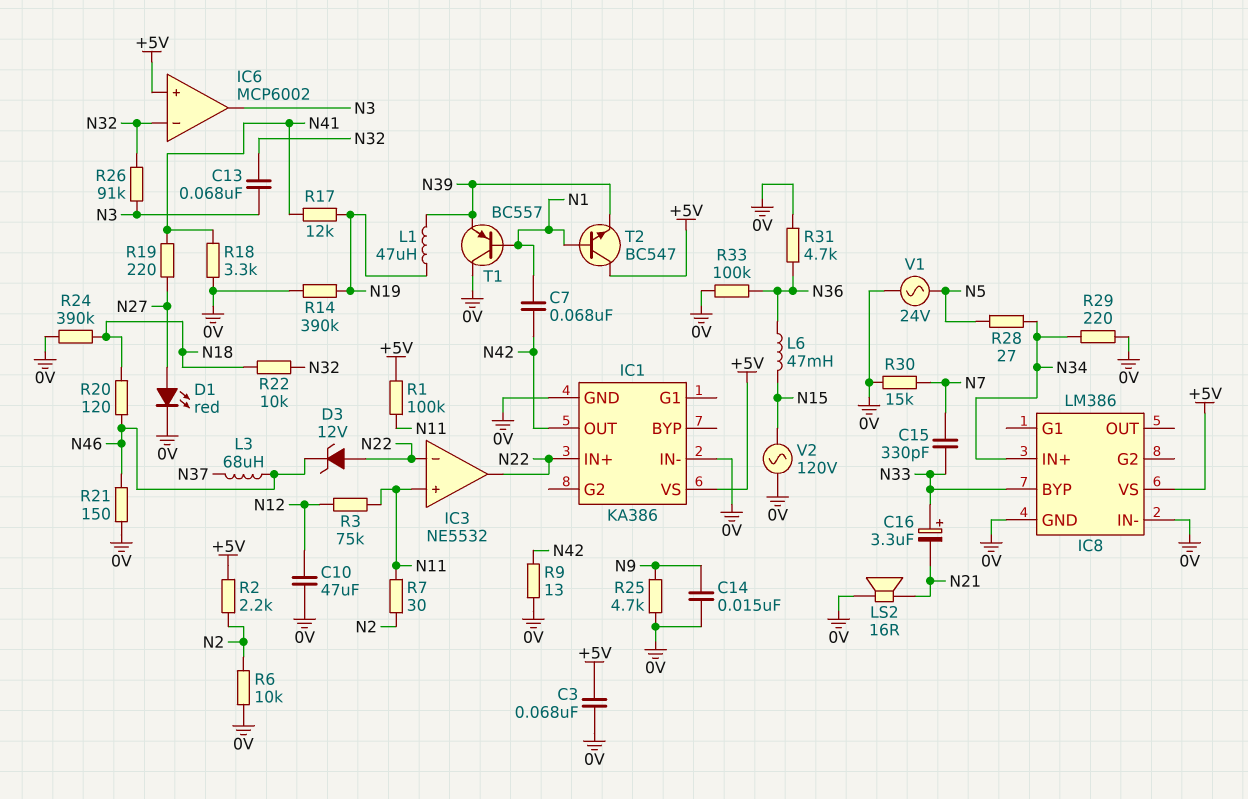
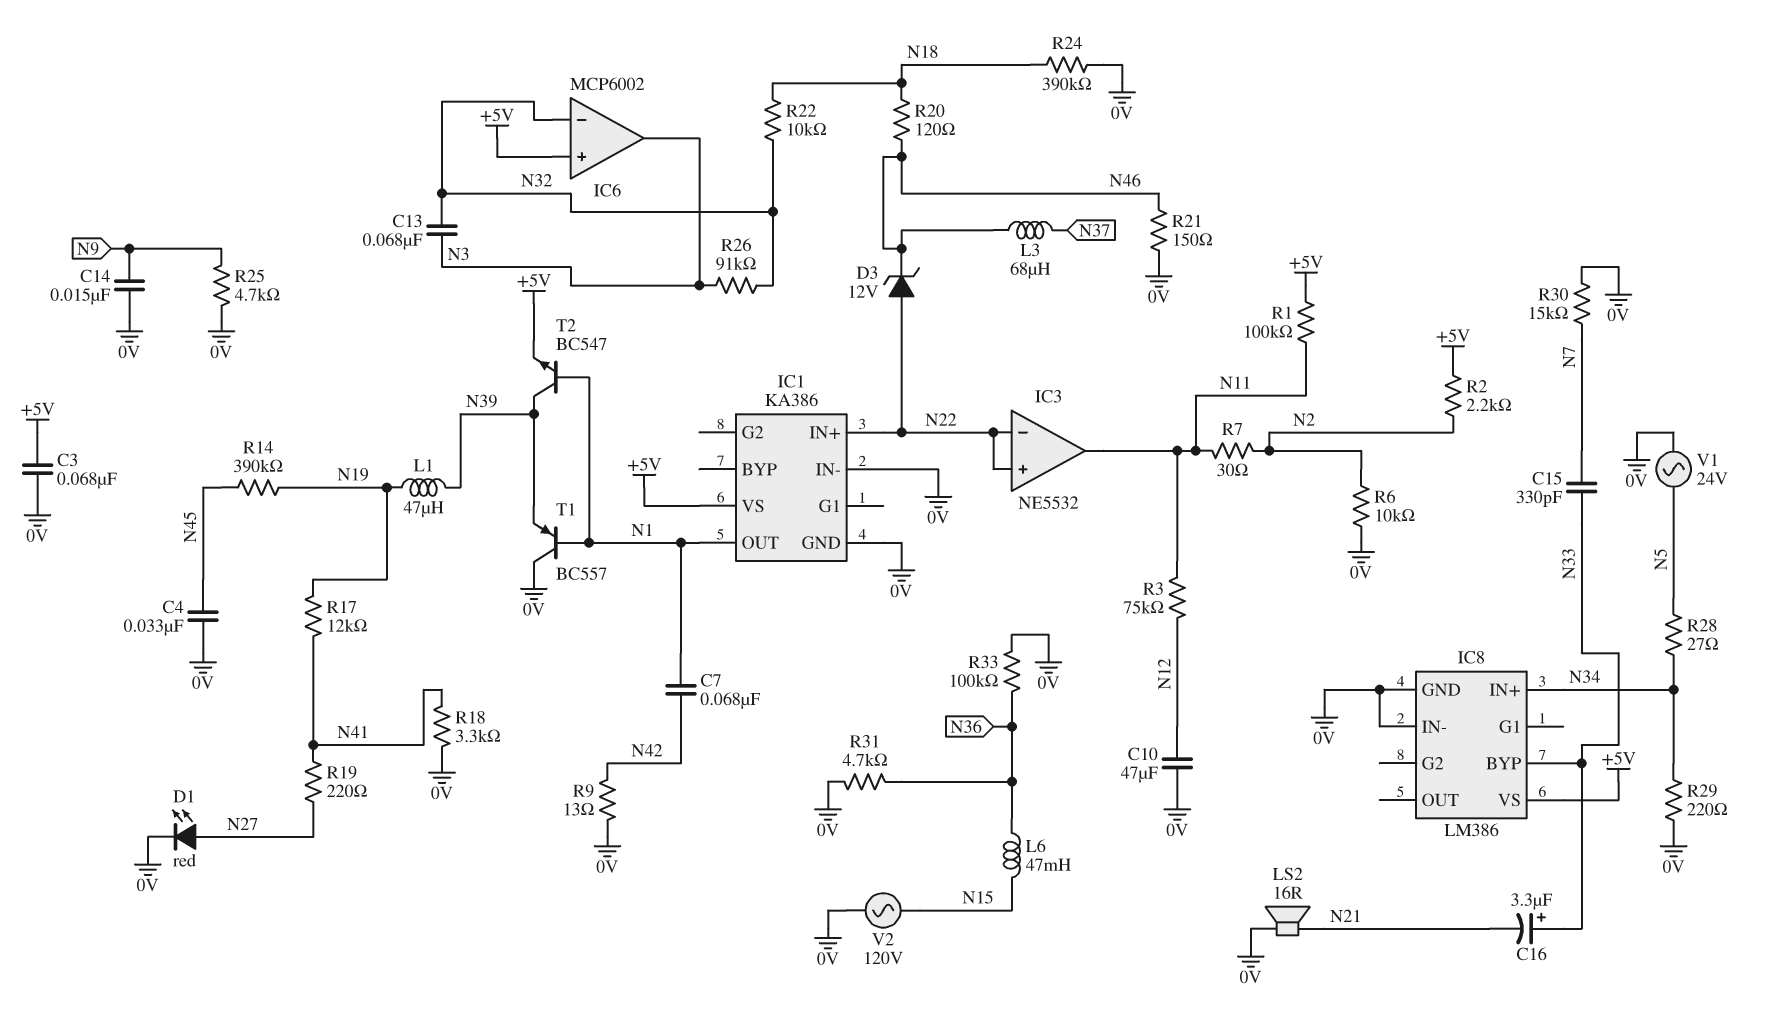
C4: none -> 33nF (0V, N45)
IC1 pin OUT: N42 -> N1
IC3 pin in+: N11 -> N22
IC3 pin out: N22 -> N11
R14: 390k (0V, N19) -> 390k (N19, N45)
T2: NPN BC547 (B N1, C +5V, E N39) -> NPN BC547 (B N1, C N39, E +5V)

